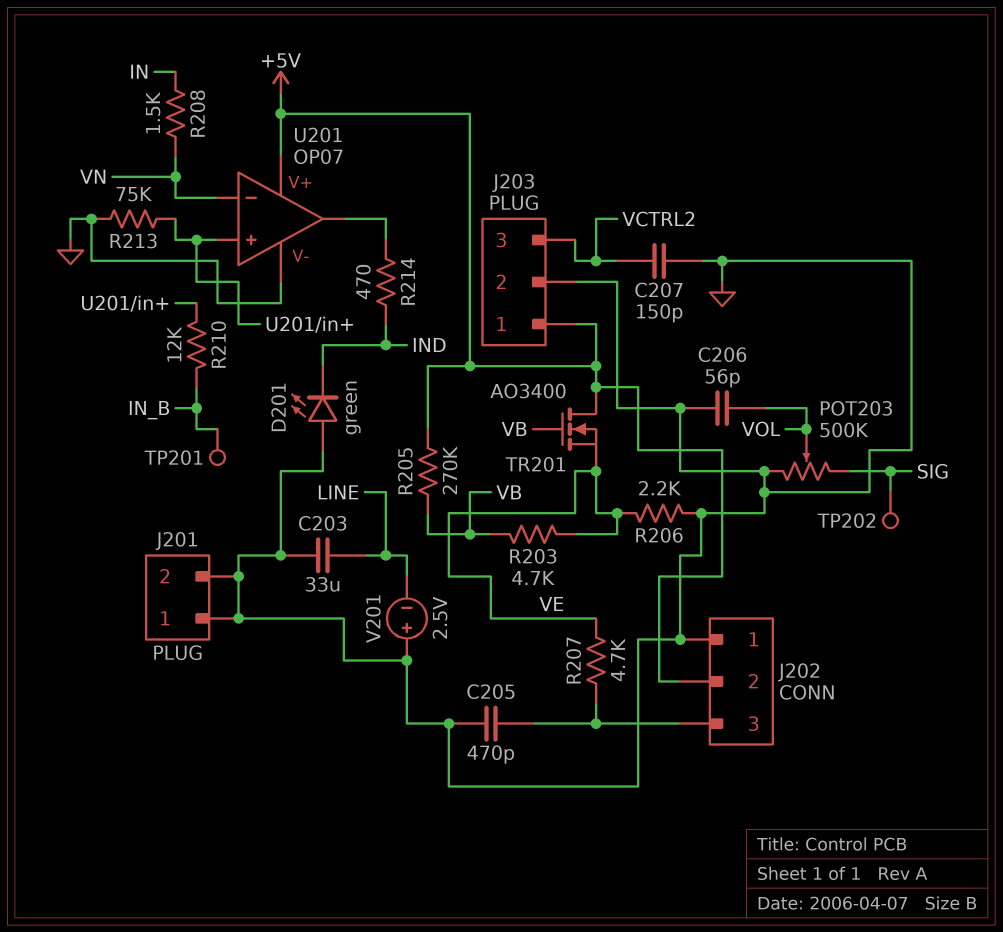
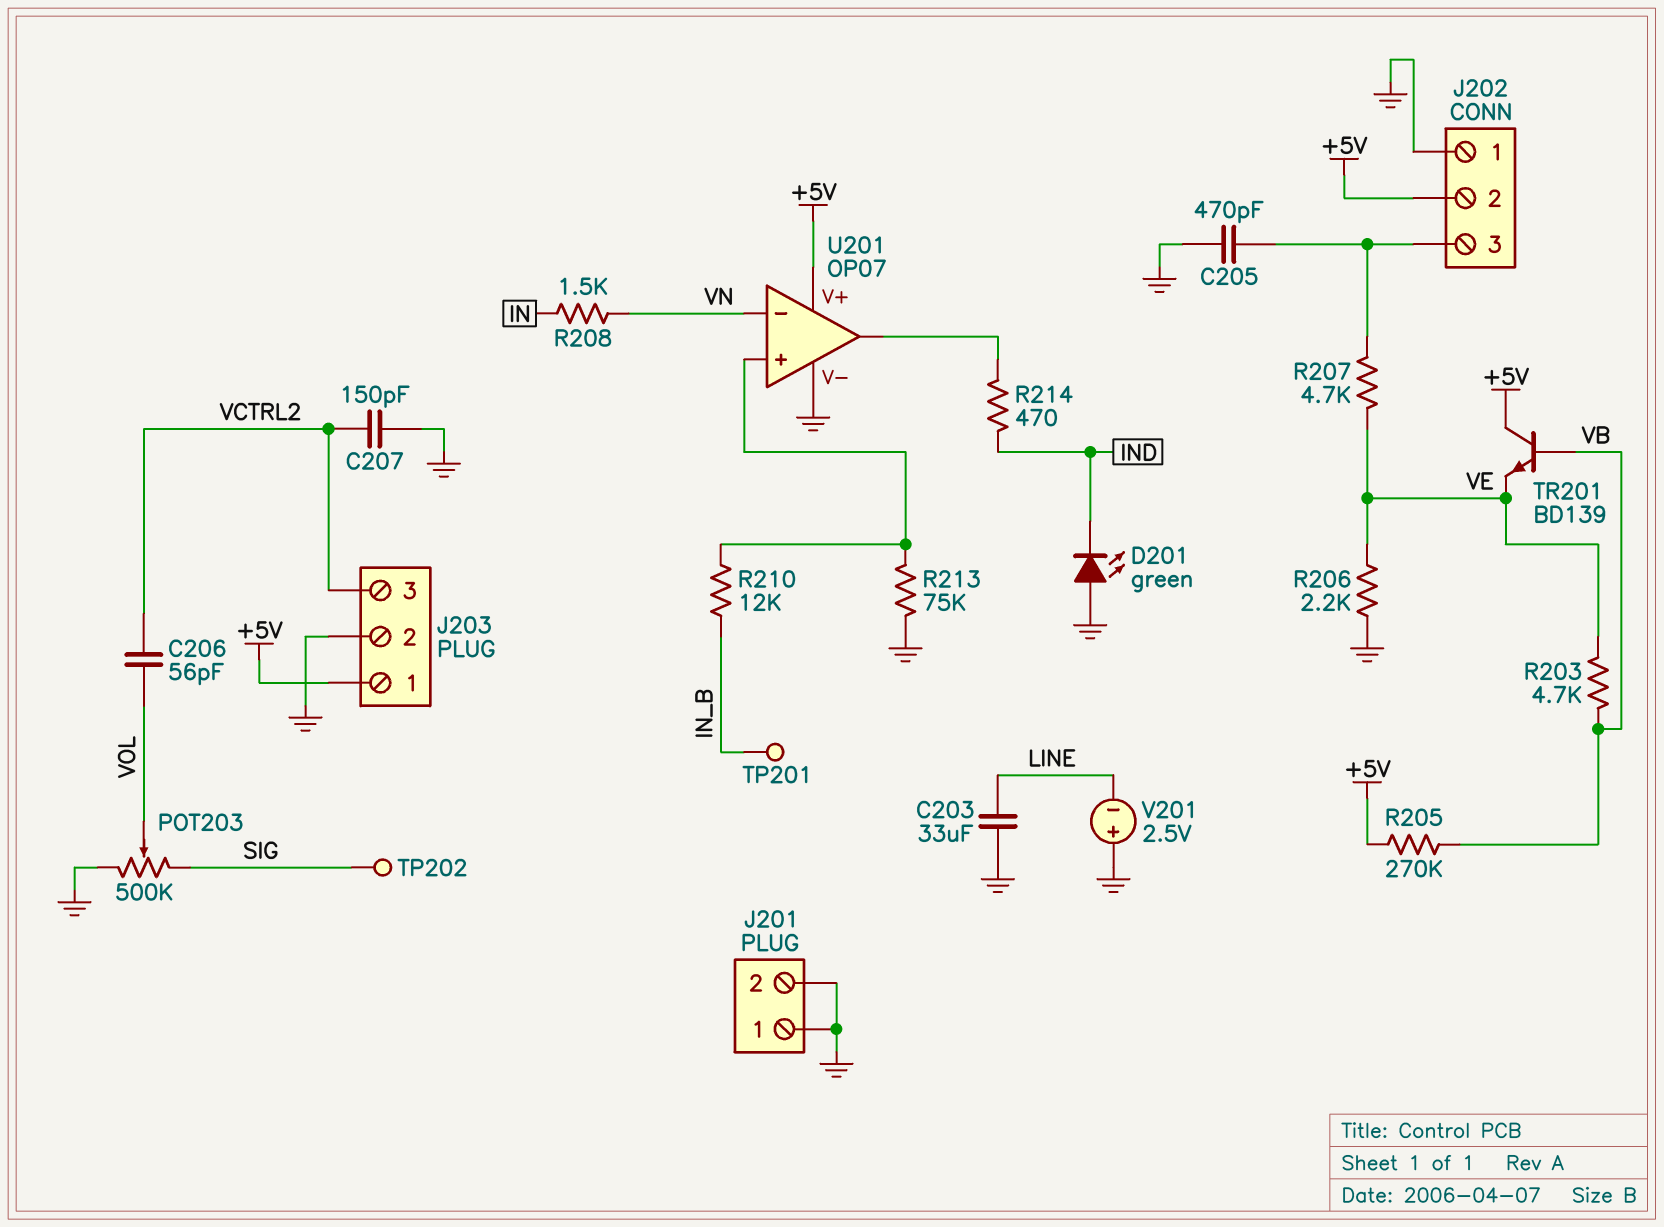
C206: 56pF (GND, VOL) -> 56pF (VCTRL2, VOL)
TR201: NMOS AO3400 (G VB, D +5V, S VE) -> NPN BD139 (B VB, C +5V, E VE)

